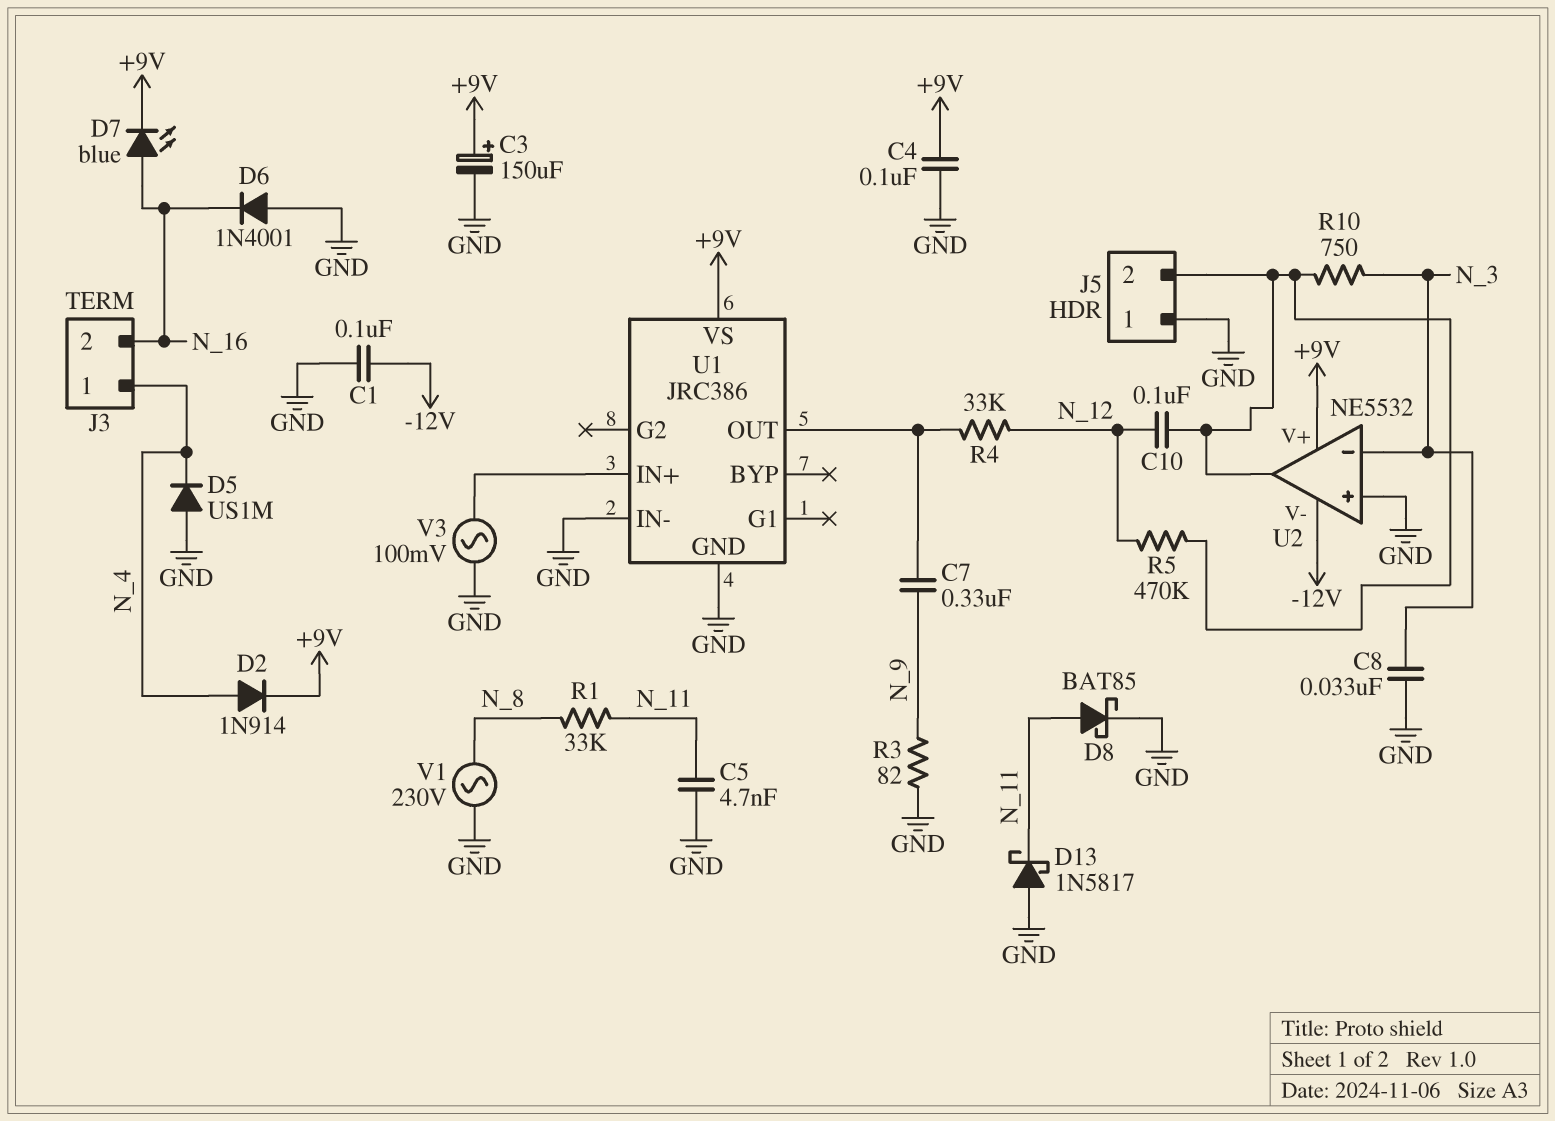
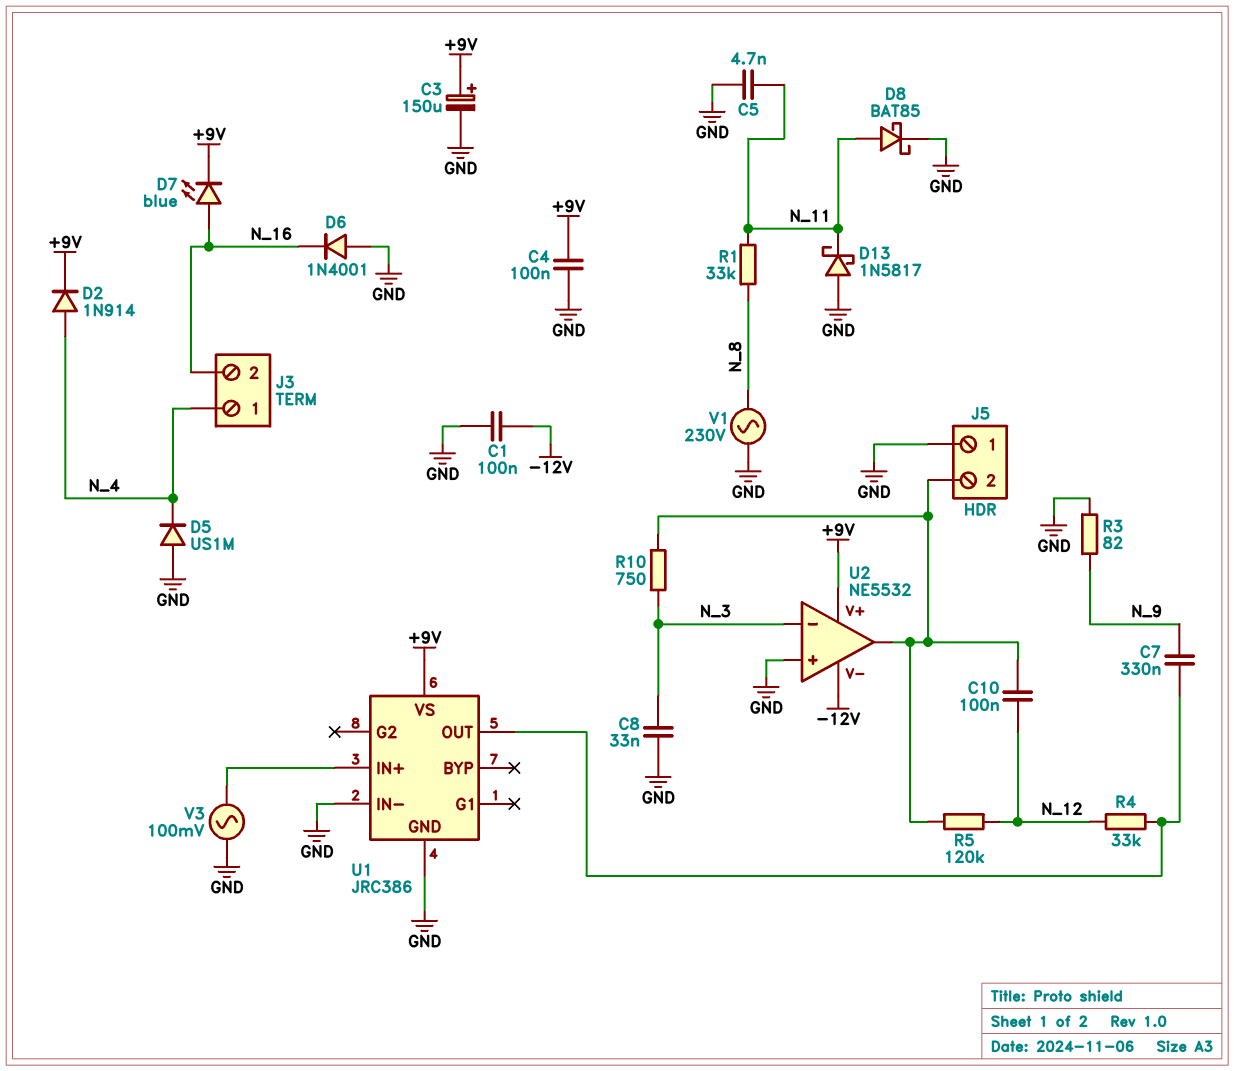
R5: 470k (J5/2, N_12) -> 120k (J5/2, N_12)

